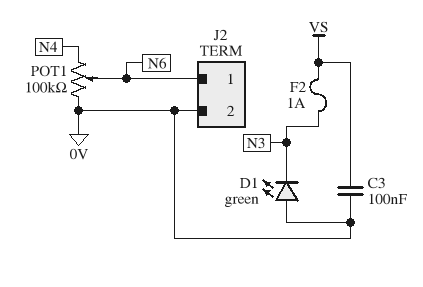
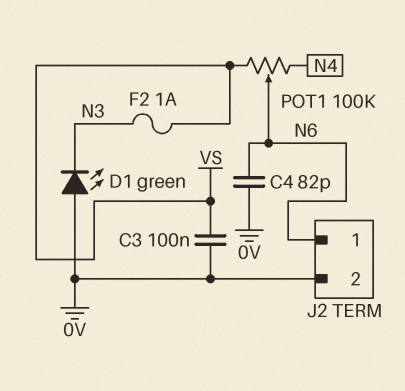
C4: none -> 82pF (0V, N6)
POT1: 100k (0V, N4, wiper N6) -> 100k (N4, VS, wiper N6)

